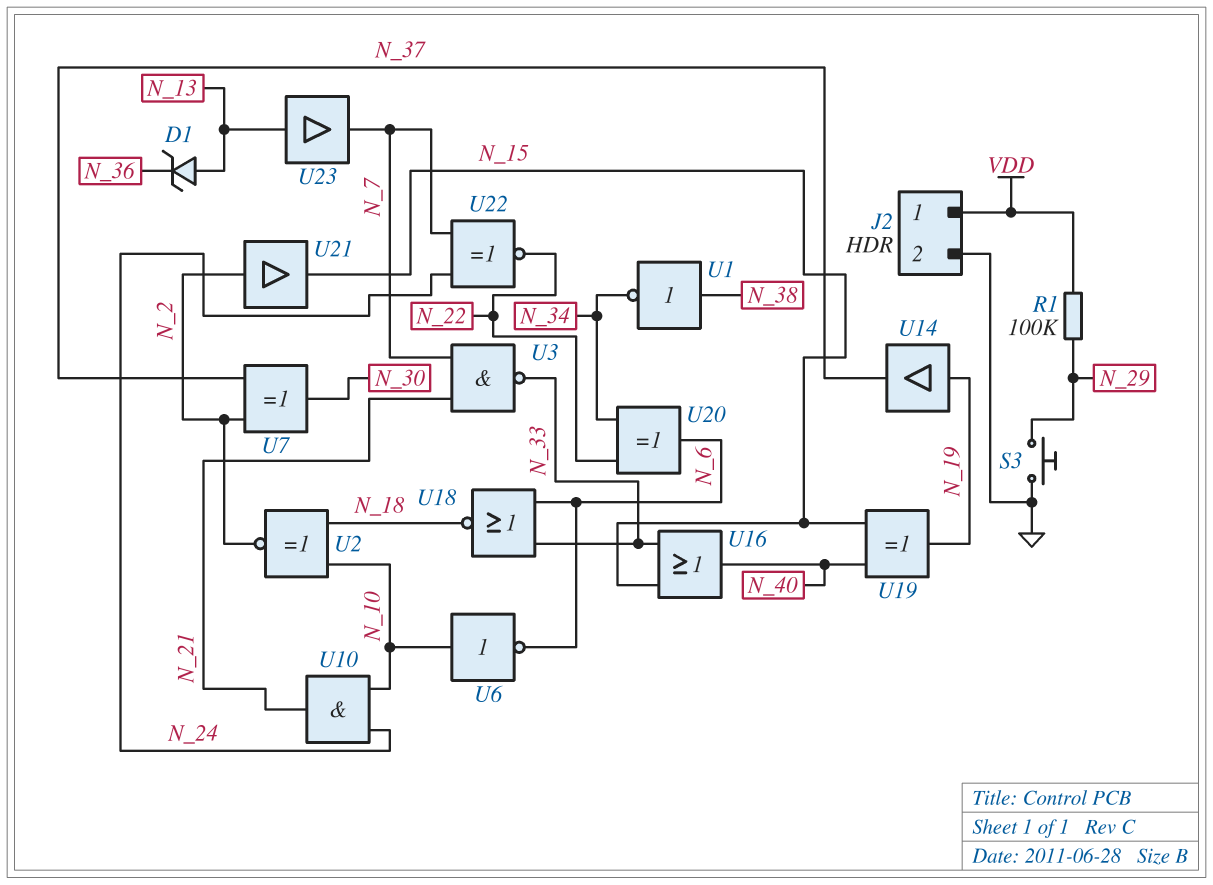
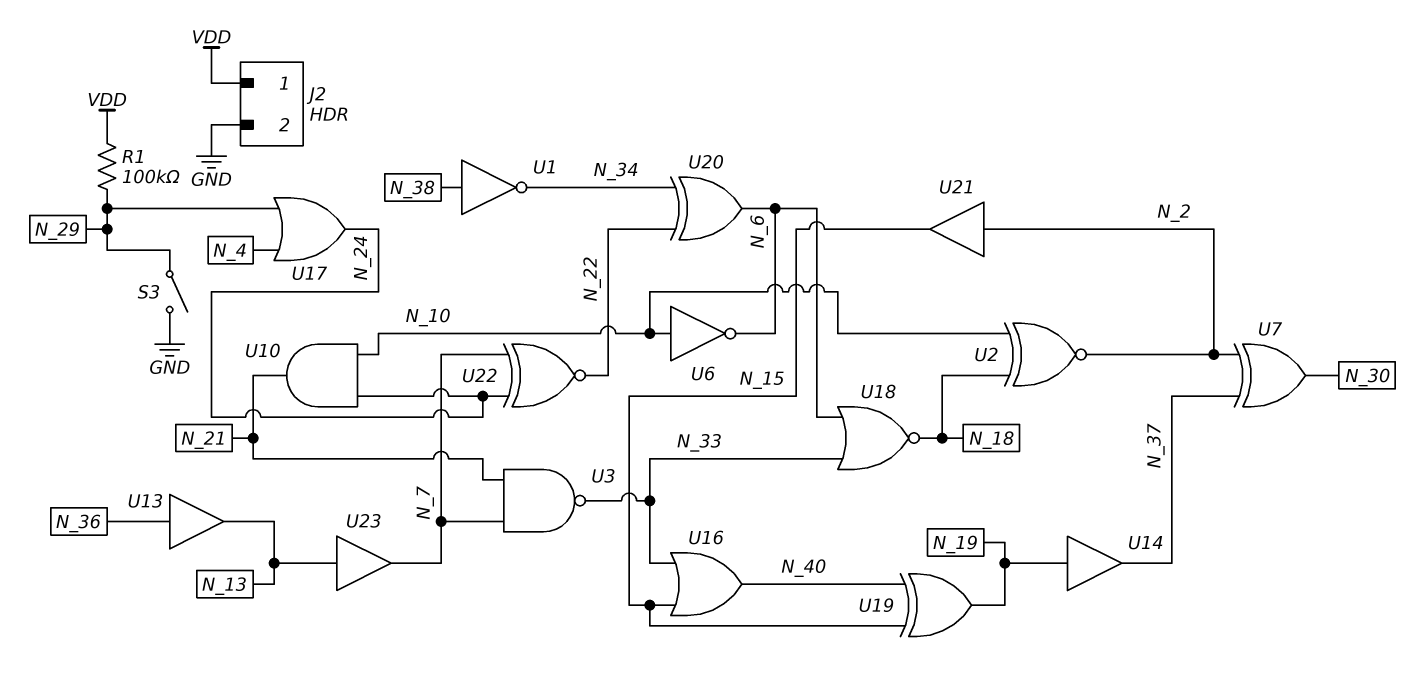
D1: zener (A N_13, K N_36) -> none
S3: button (GND, N_29) -> switch (GND, N_29)
U13: none -> buffer (in N_36, out N_13)
U17: none -> OR (in N_4, in N_29, out N_24)

